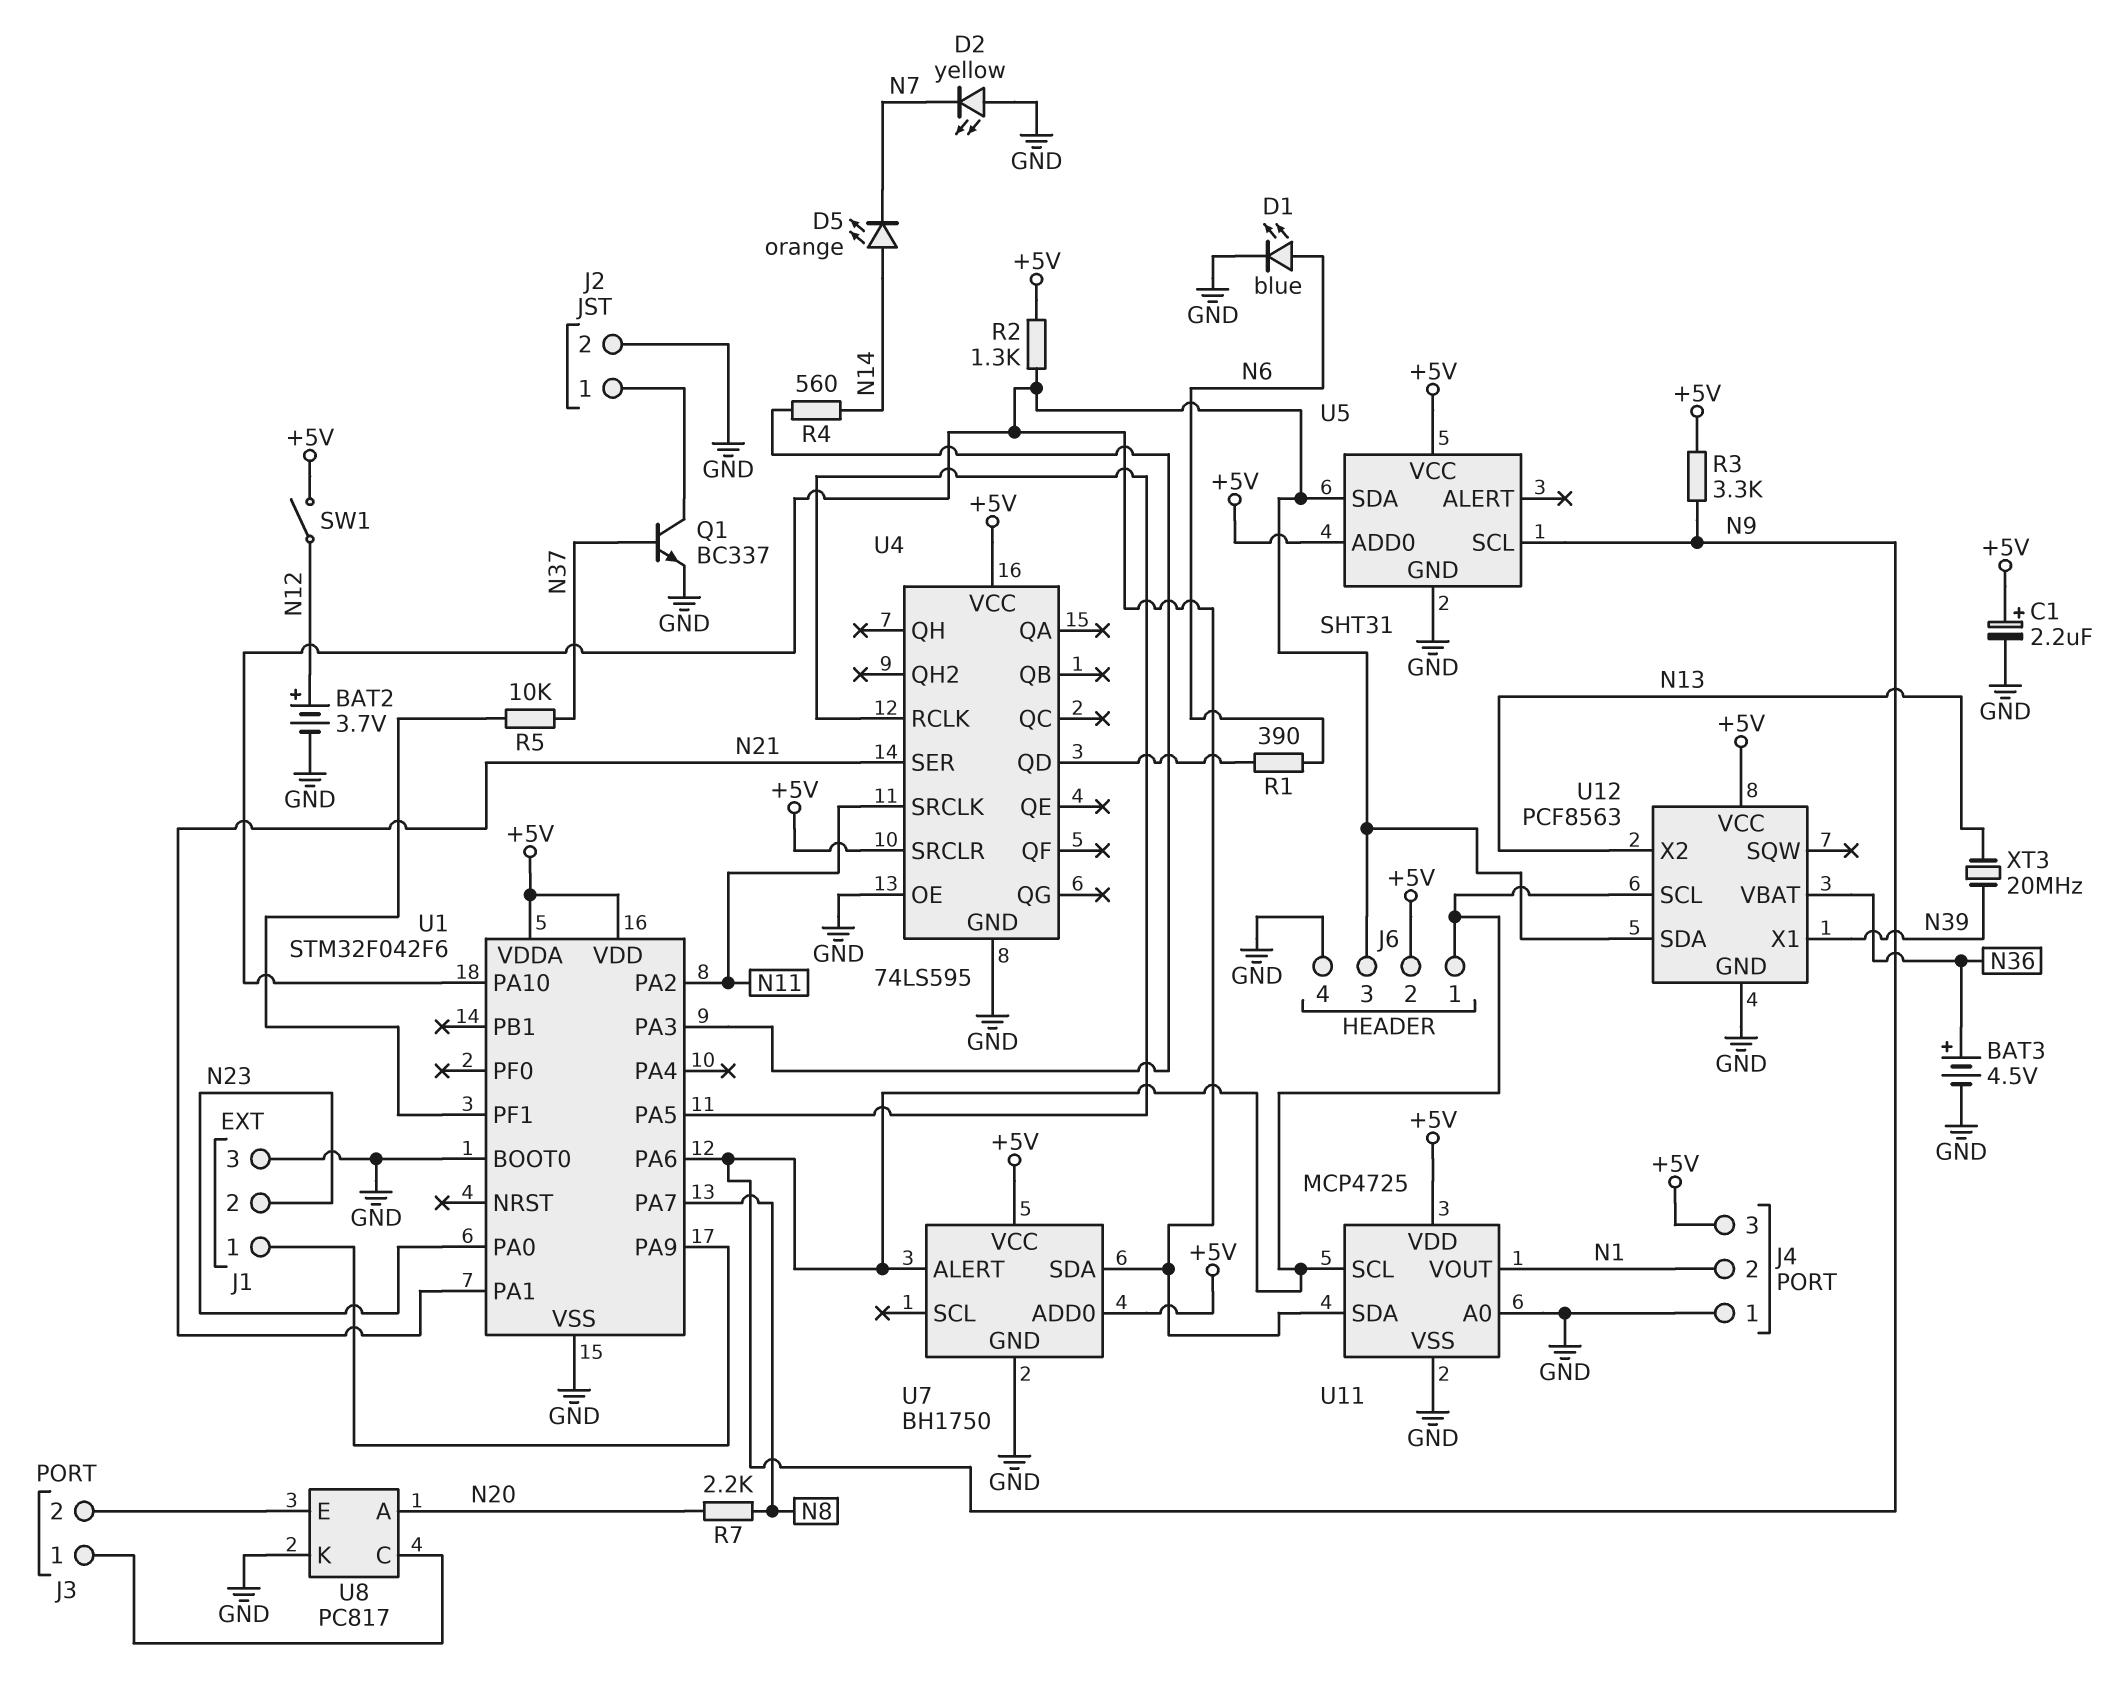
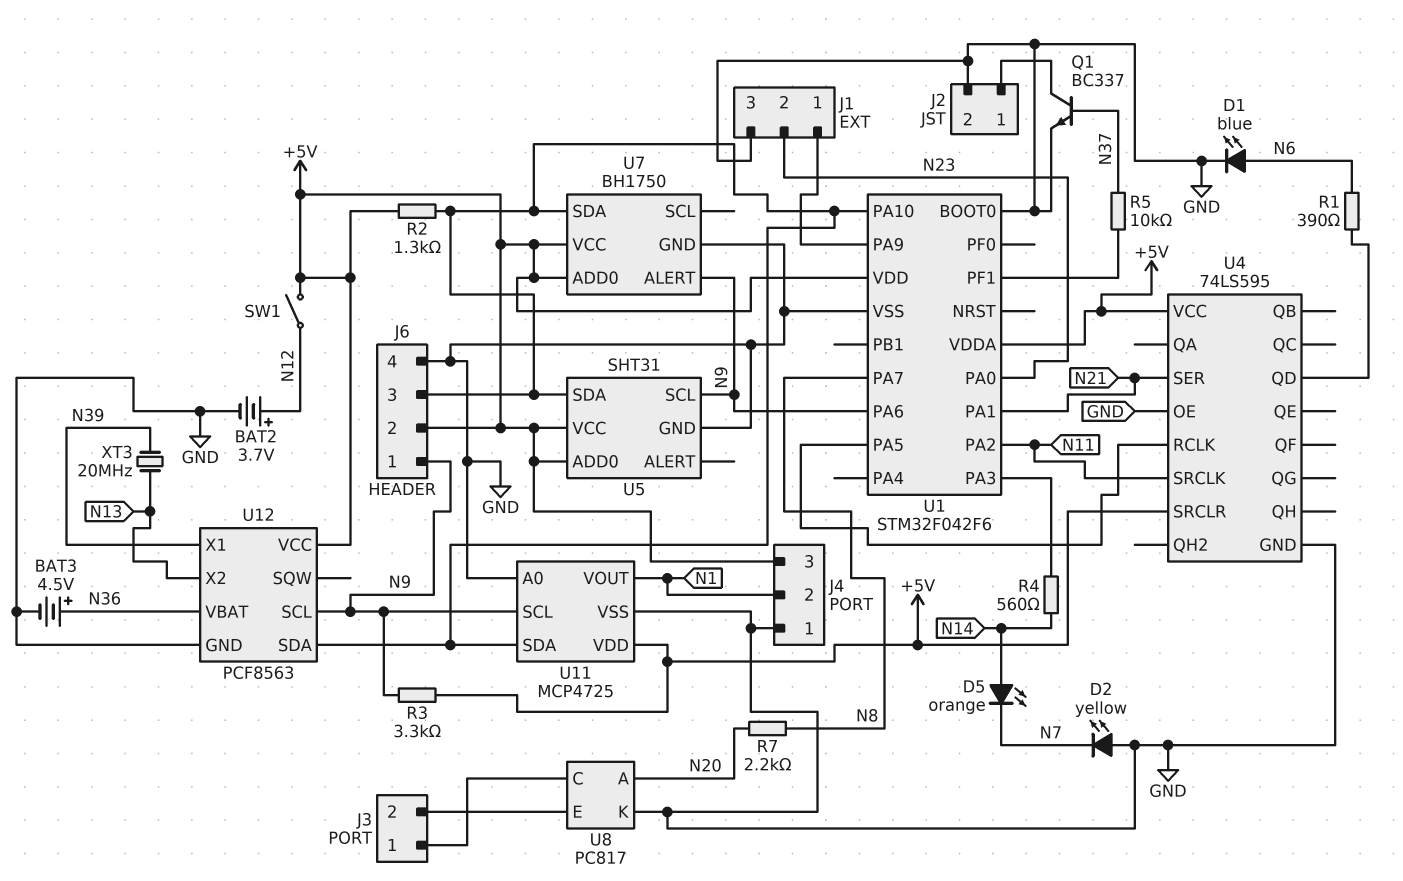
C1: 2.2uF (plus +5V, minus GND) -> none

